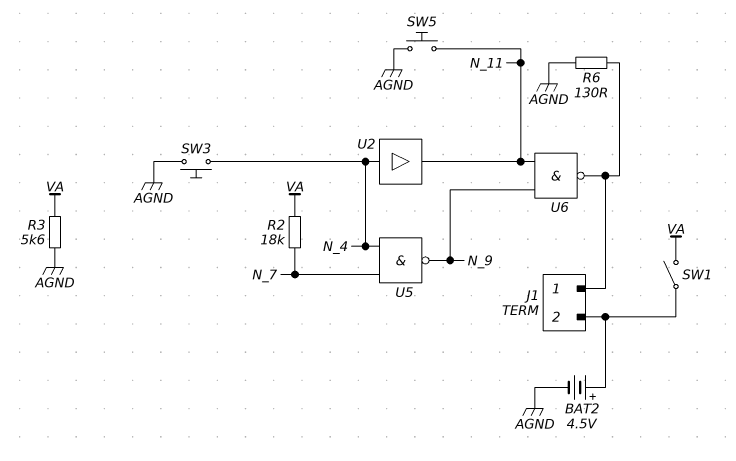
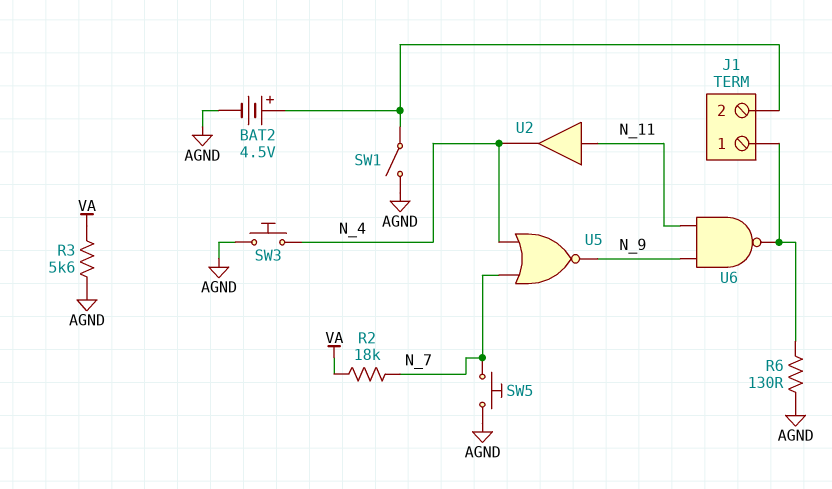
SW1: switch (J1/2, VA) -> switch (AGND, J1/2)
SW5: button (AGND, N_11) -> button (AGND, N_7)
U2: buffer (in N_4, out N_11) -> buffer (in N_11, out N_4)
U5: NAND (in N_4, in N_7, out N_9) -> NOR (in N_4, in N_7, out N_9)

